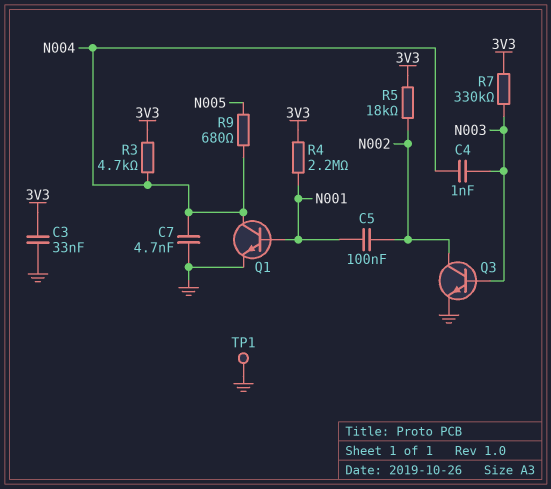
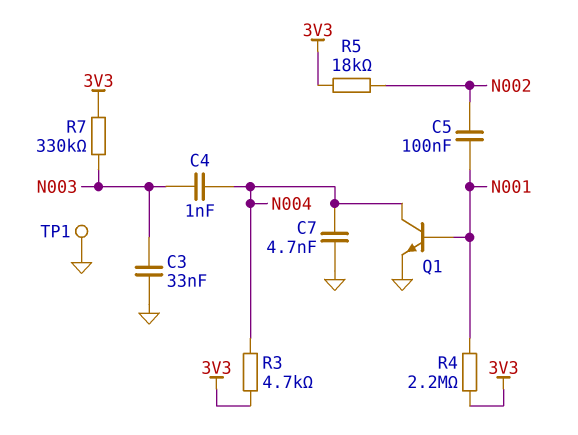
C3: 33nF (3V3, GND) -> 33nF (GND, N003)
Q3: NPN (B N003, C N002, E GND) -> none
R9: 680 (N004, N005) -> none

